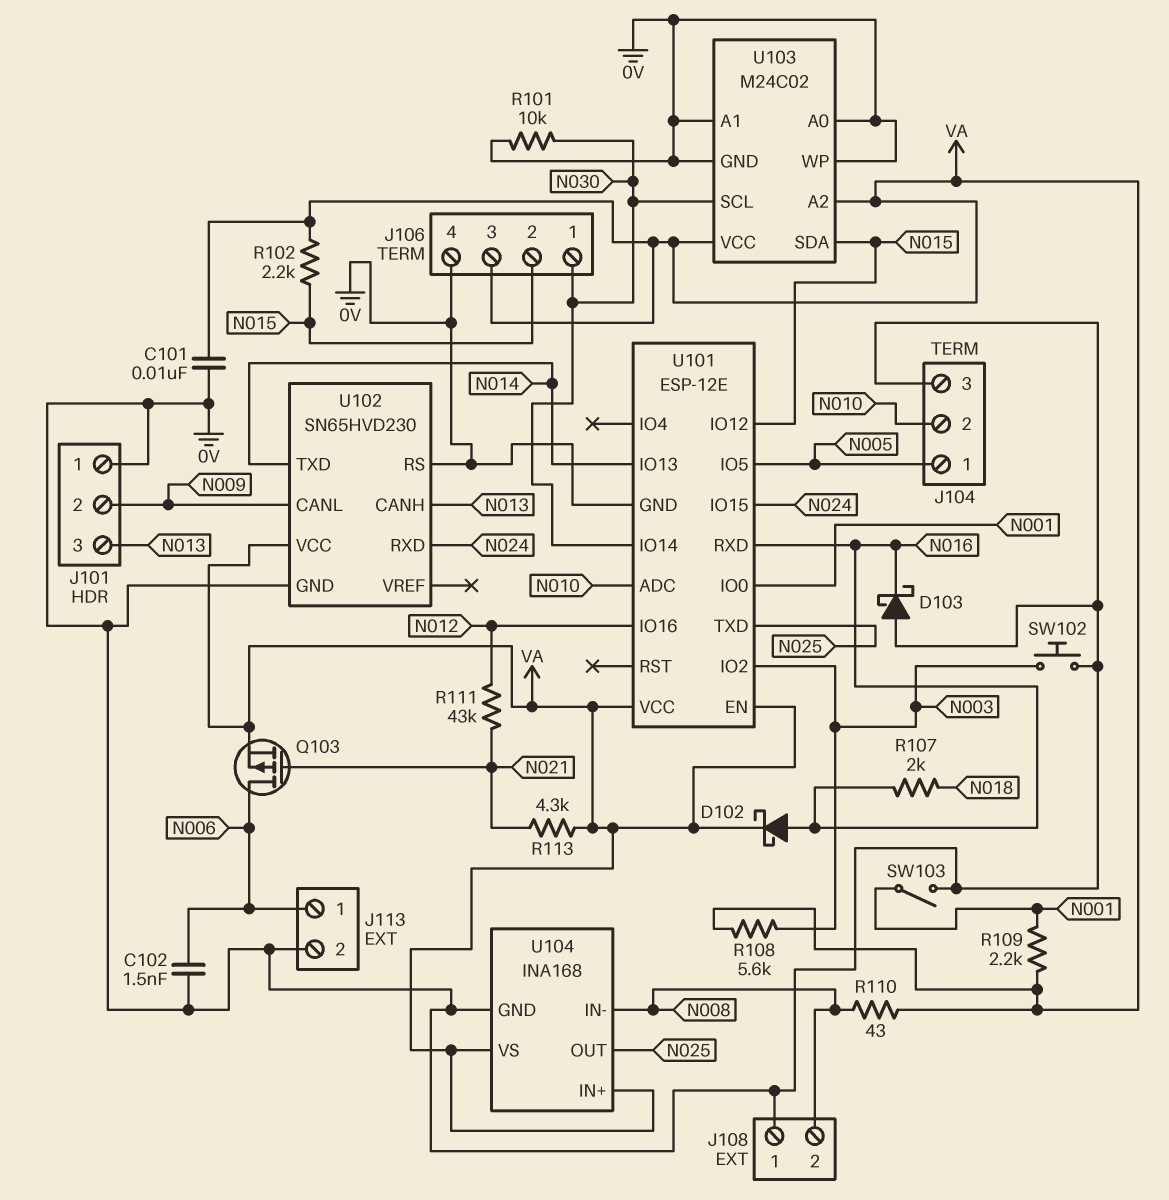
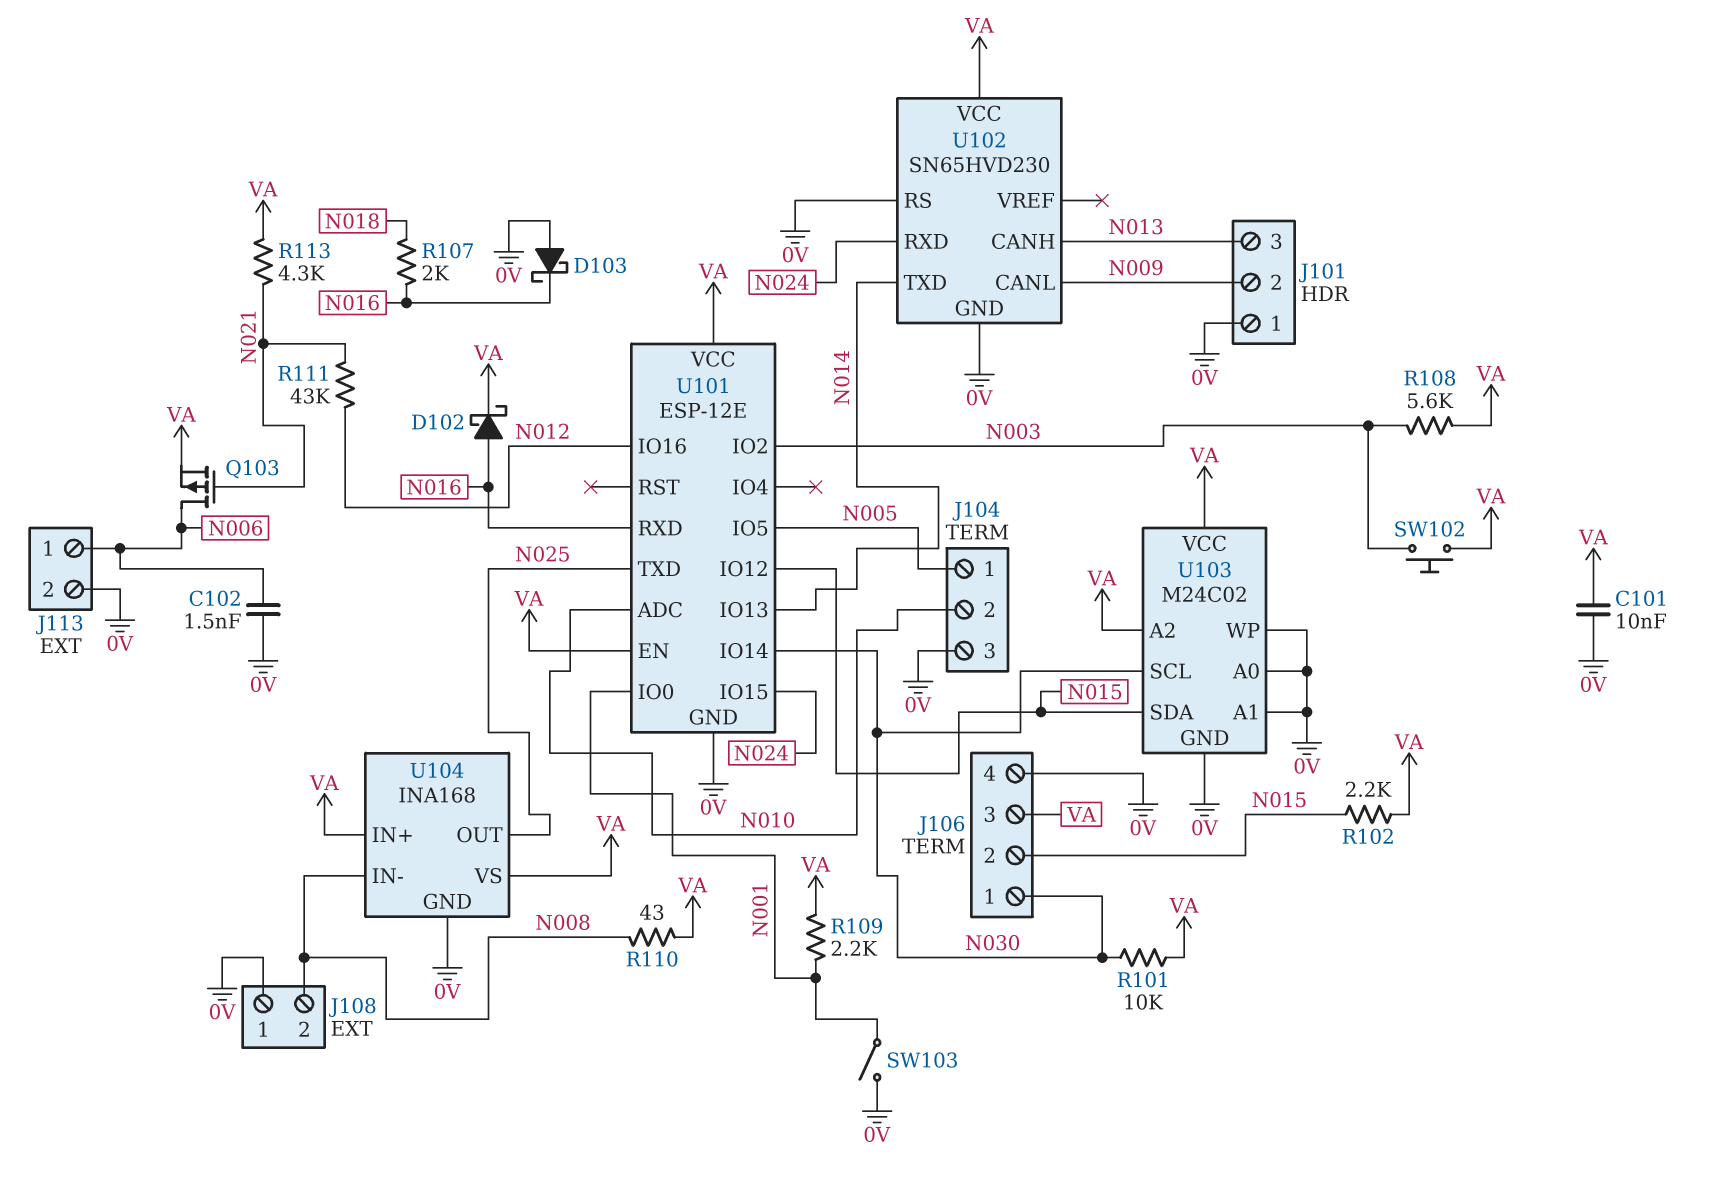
R101: 10k (0V, N030) -> 10k (N030, VA)
SW102: button (0V, N003) -> button (N003, VA)

